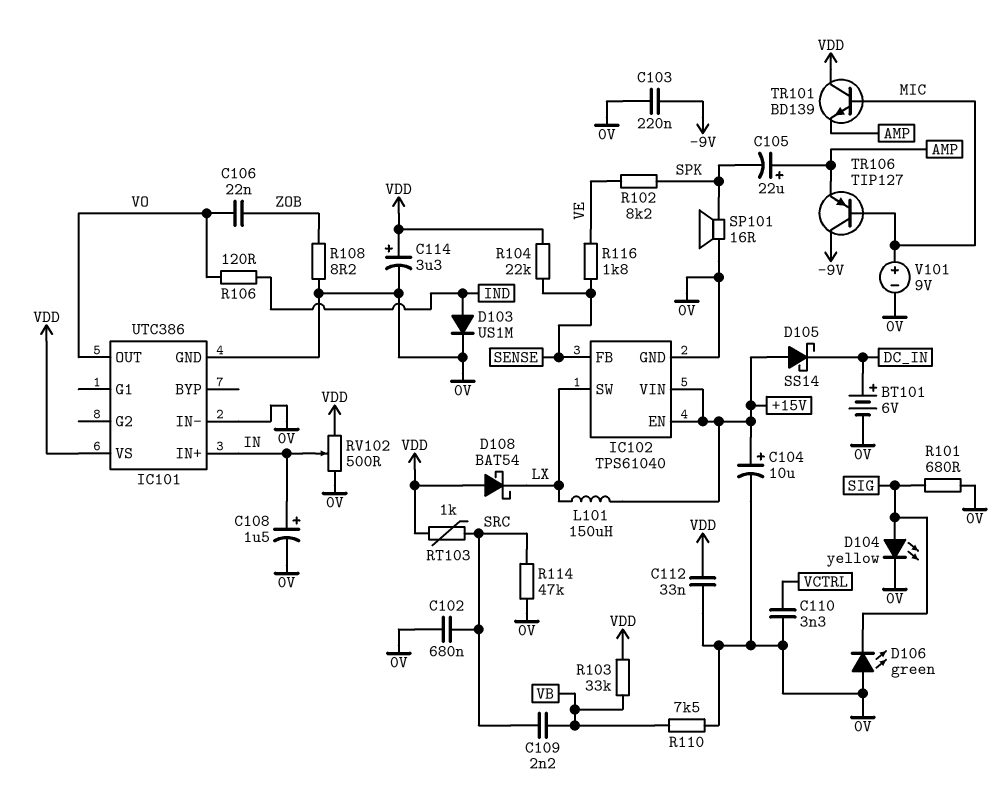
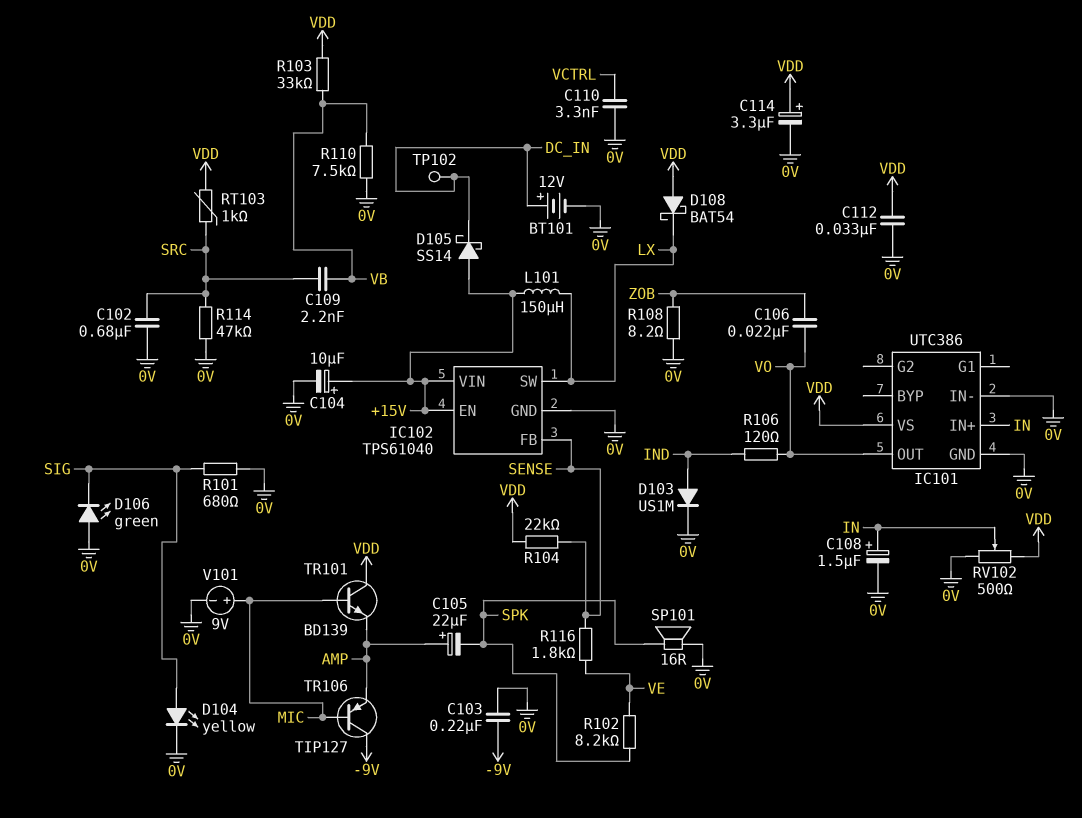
BT101: 6V (plus DC_IN, minus 0V) -> 12V (plus DC_IN, minus 0V)
TP102: none -> test point (DC_IN)

